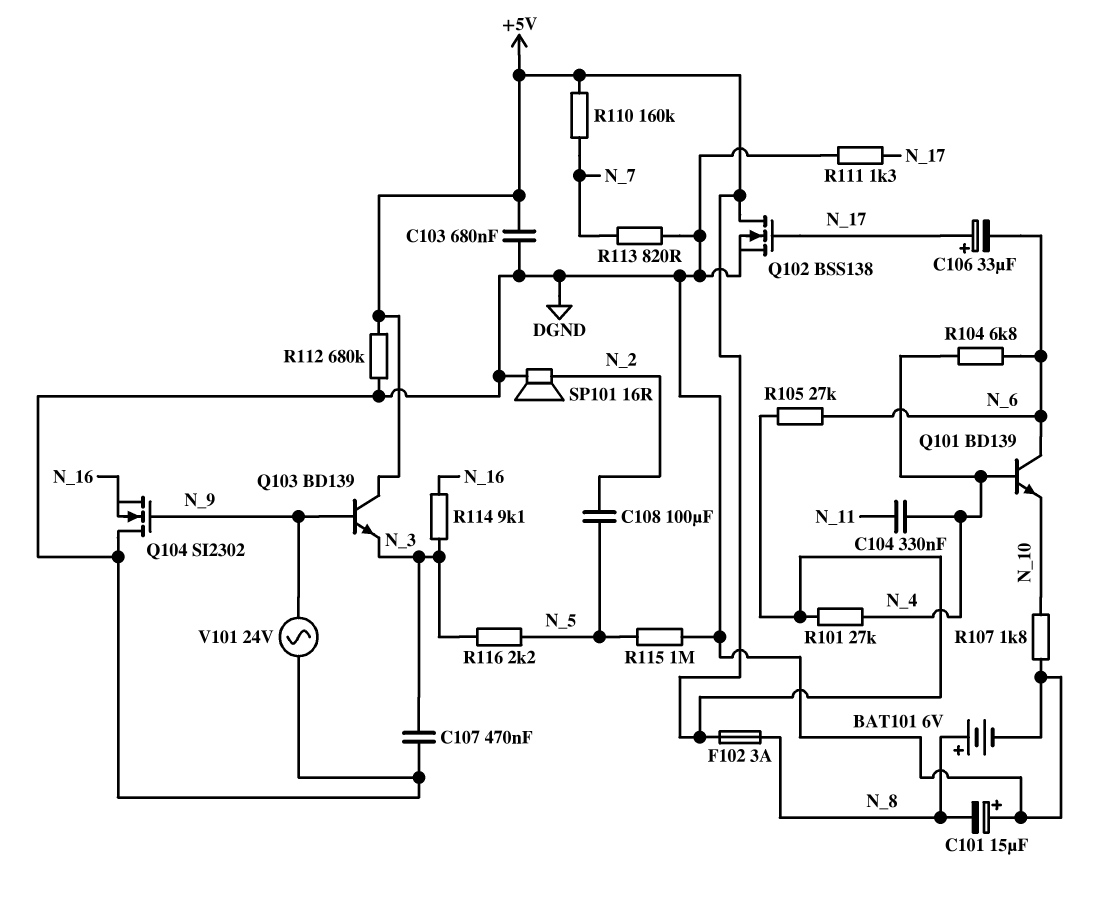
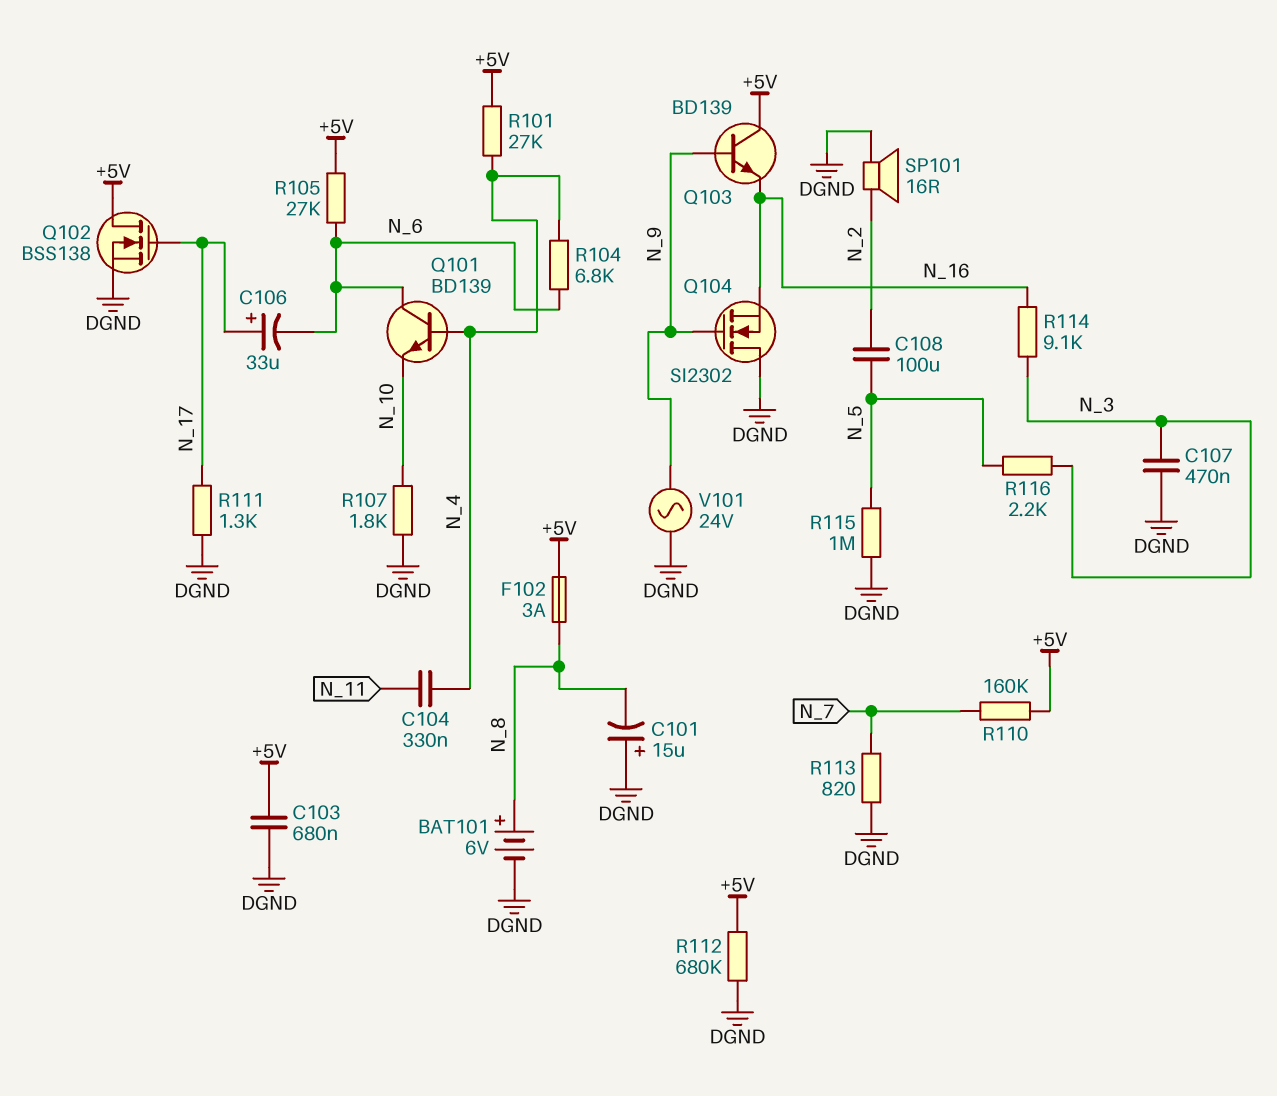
Q103: NPN BD139 (B N_9, C +5V, E N_3) -> NPN BD139 (B N_9, C +5V, E N_16)

